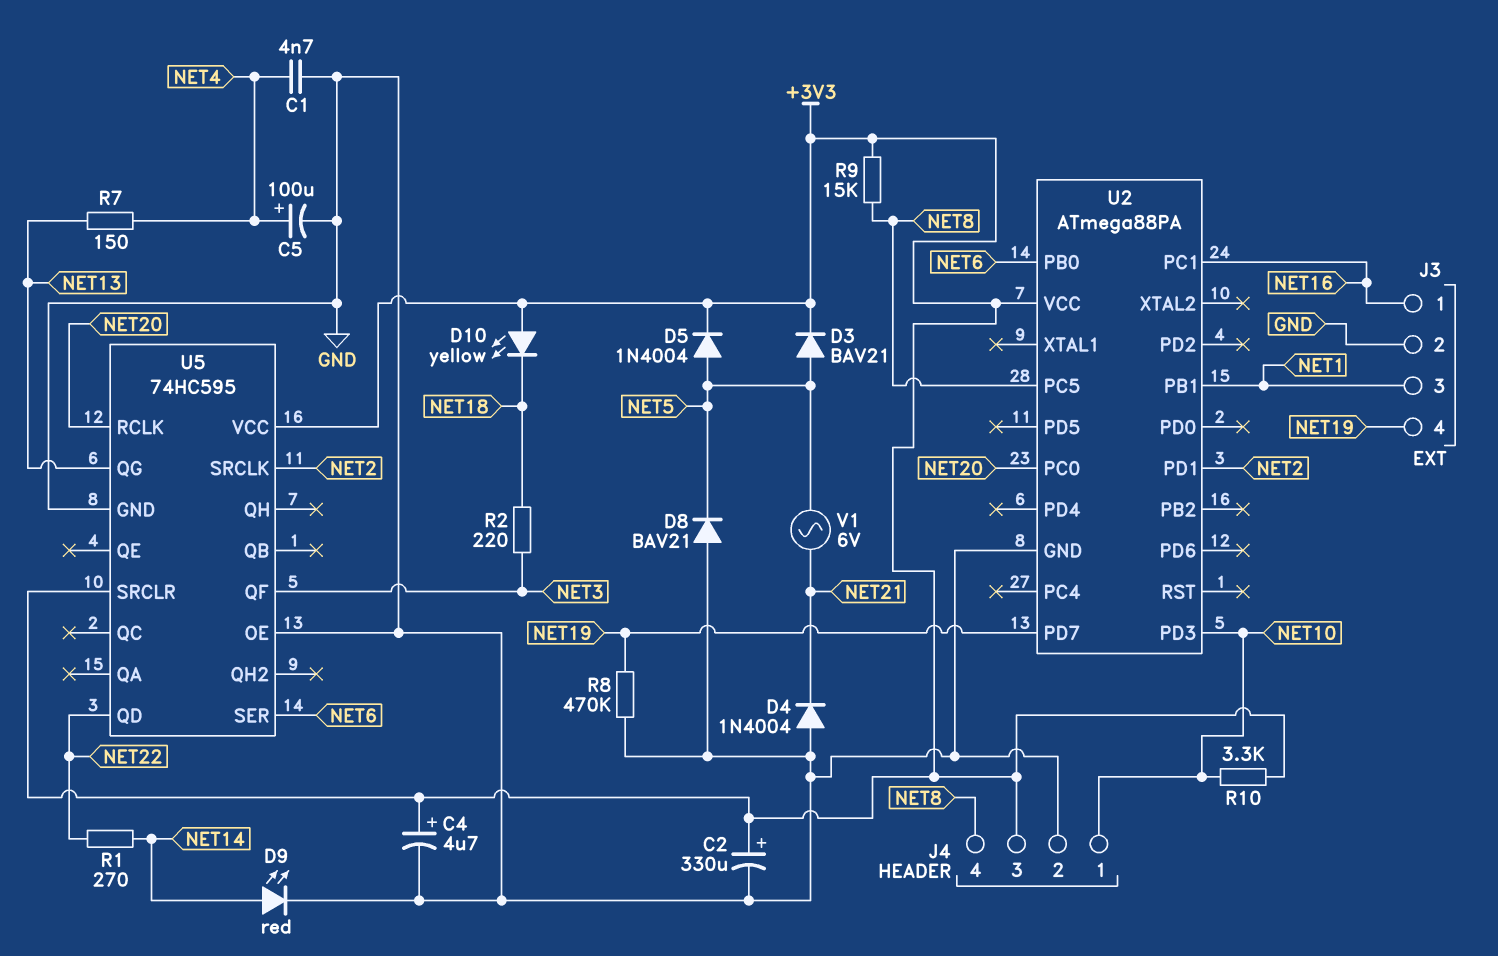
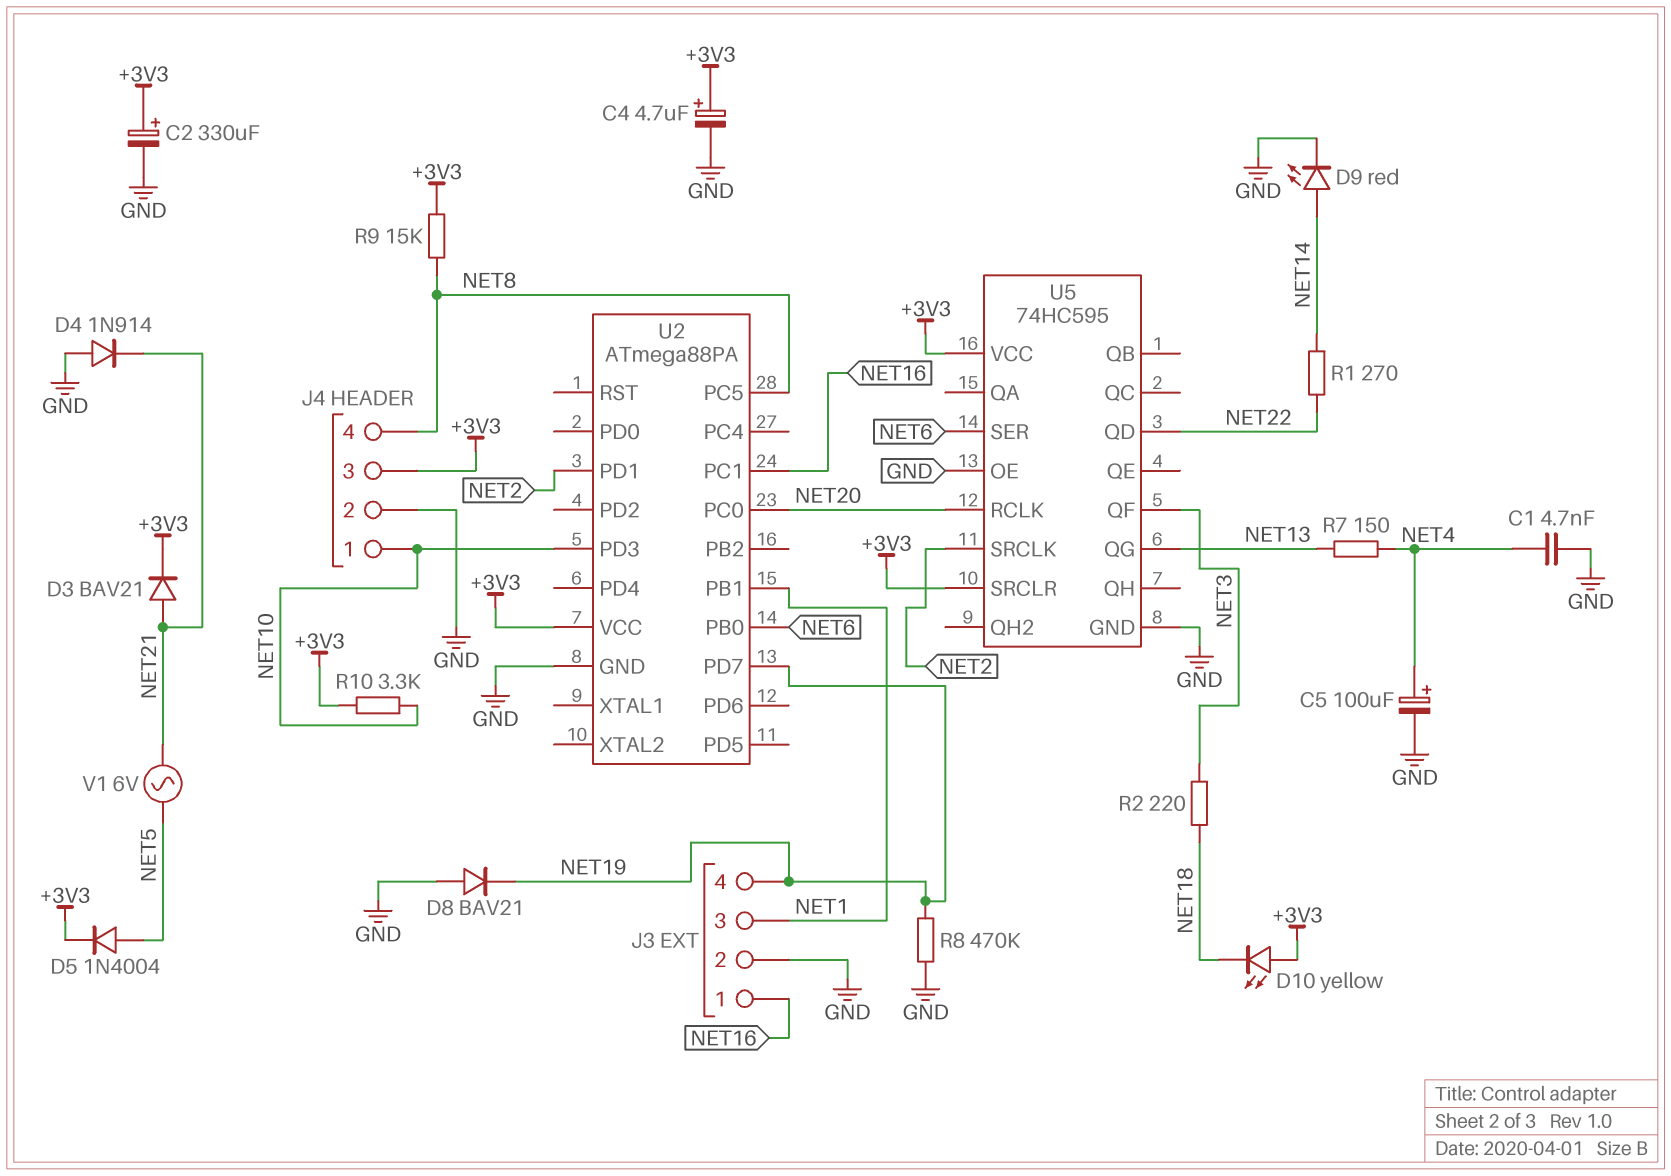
D3: diode BAV21 (A NET5, K +3V3) -> diode BAV21 (A NET21, K +3V3)
D4: diode 1N4004 (A GND, K NET21) -> diode 1N914 (A GND, K NET21)
D8: diode BAV21 (A GND, K NET5) -> diode BAV21 (A GND, K NET19)

